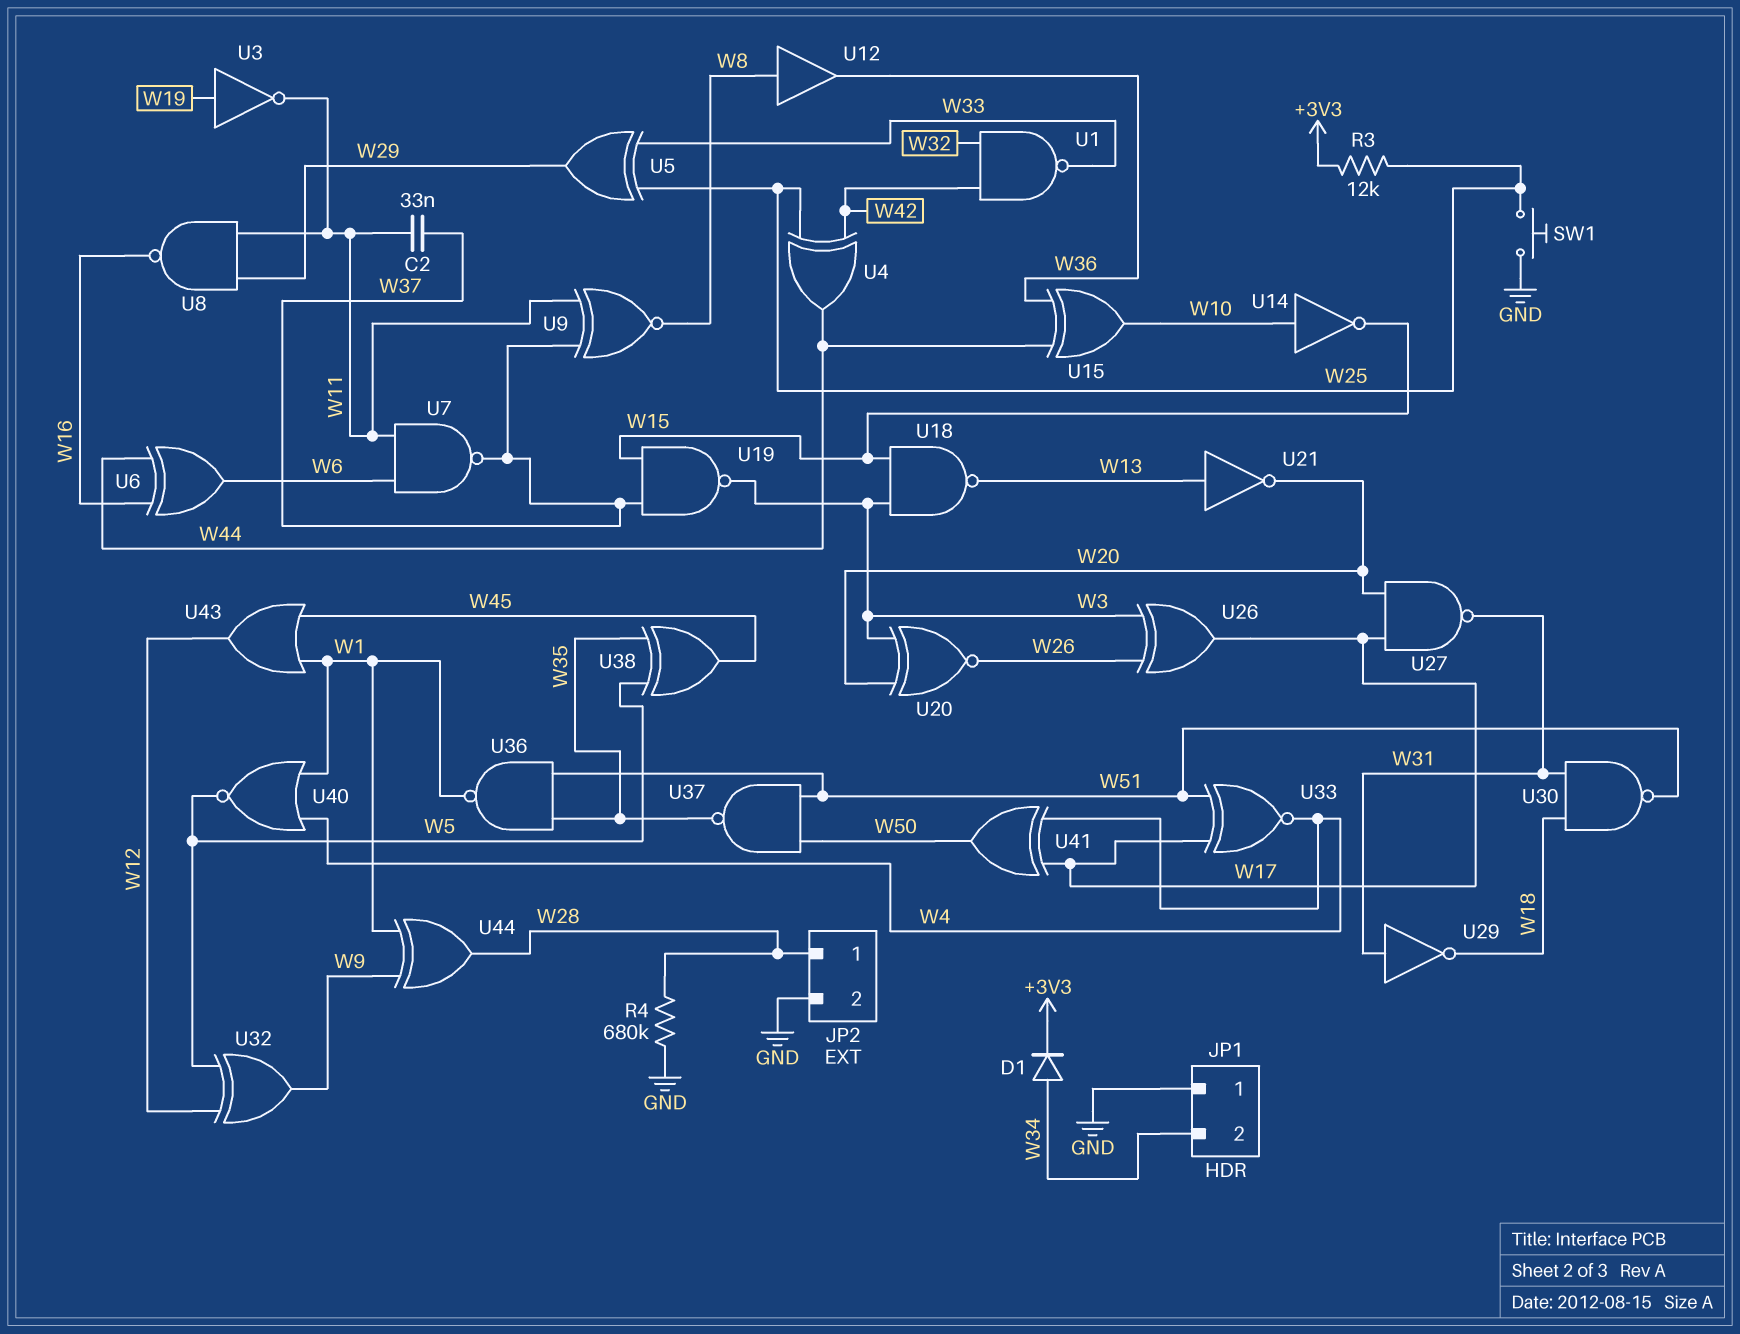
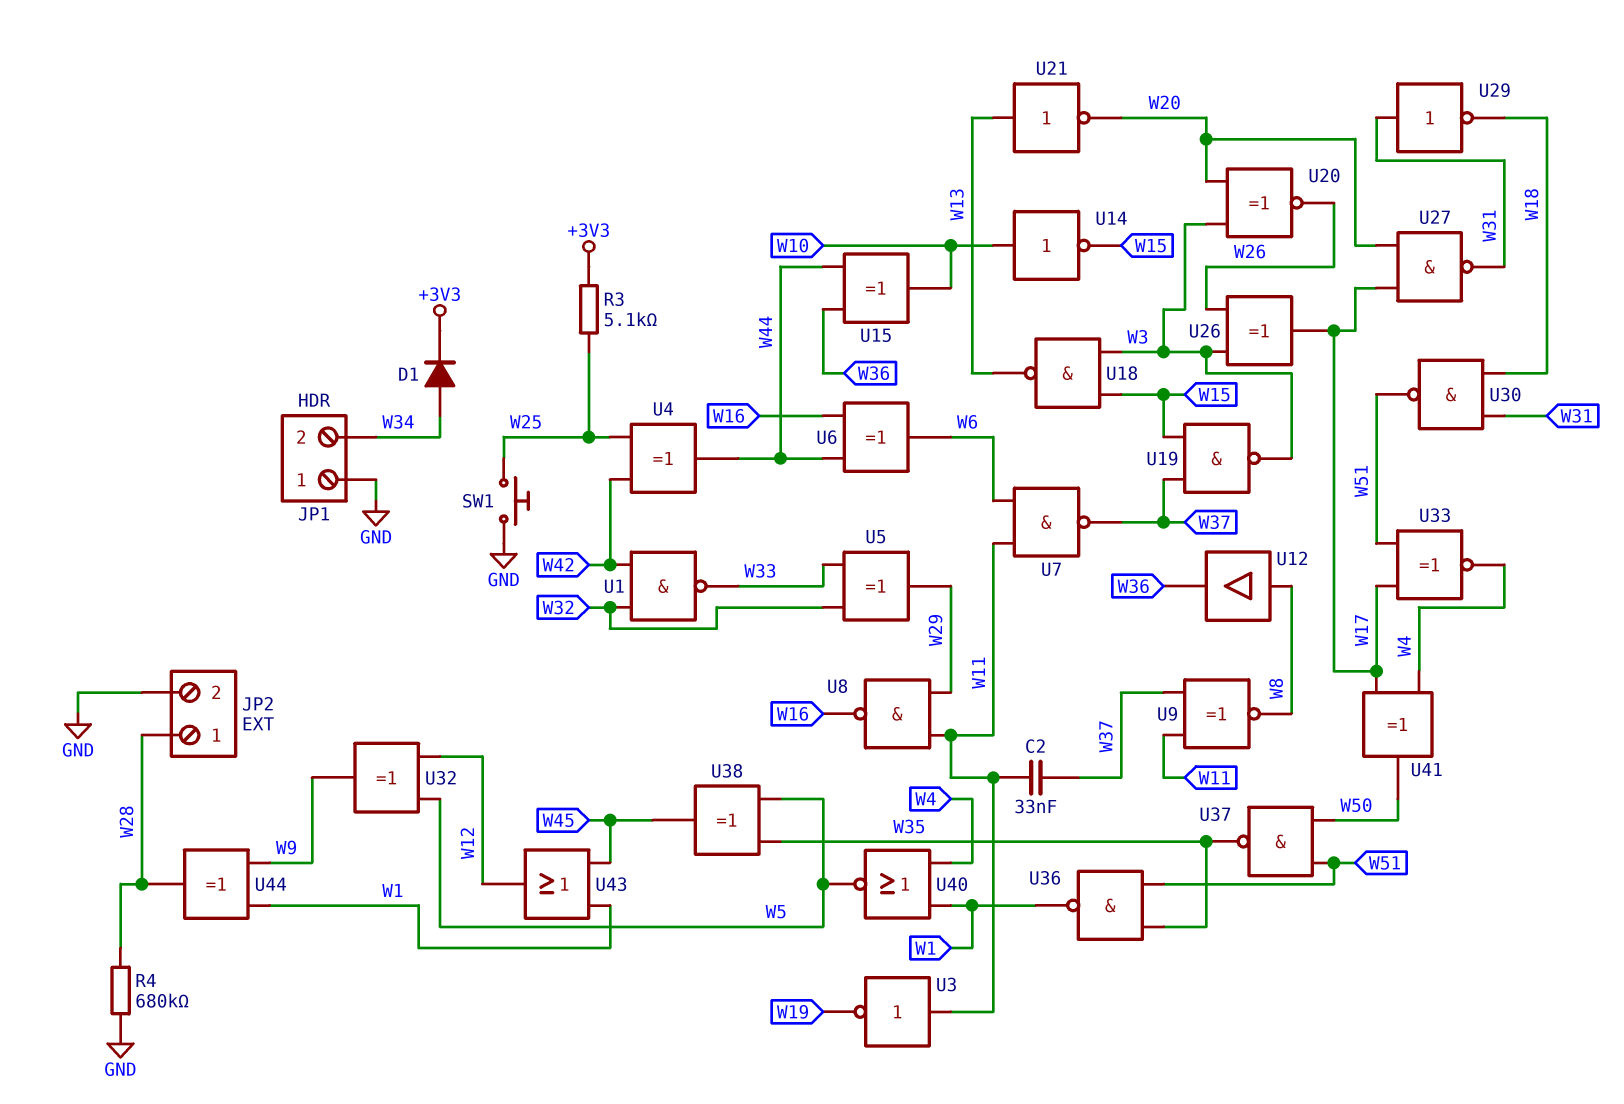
R3: 12k (+3V3, W25) -> 5.1k (+3V3, W25)
U3: NOT (in W19, out W11) -> NOT (in W11, out W19)
U5: XOR (in W25, in W33, out W29) -> XOR (in W32, in W33, out W29)

